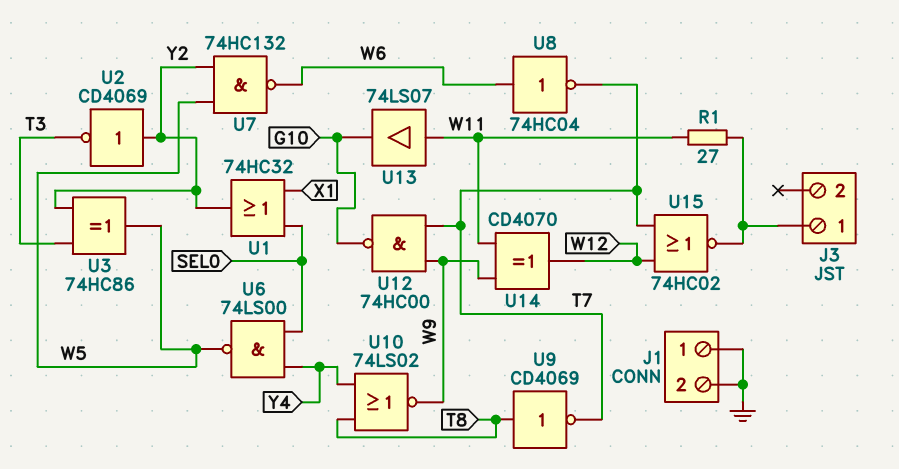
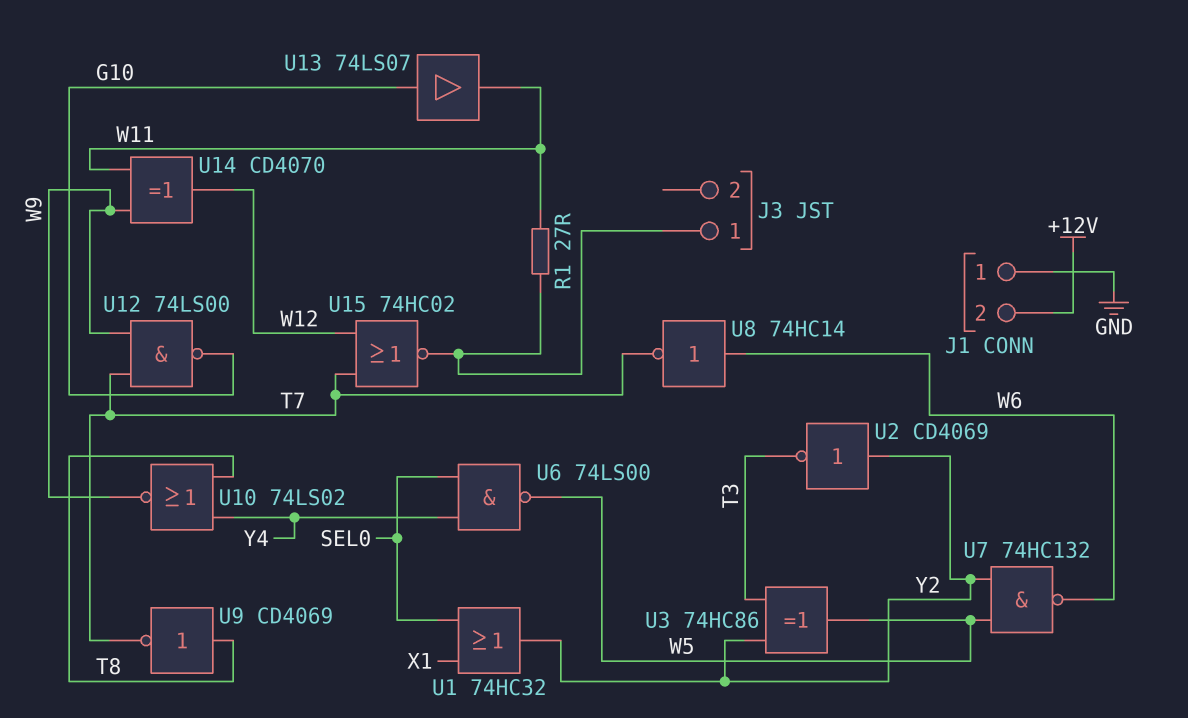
J1 pin 2: GND -> +12V
U8: NOT 74HC04 (in W6, out T7) -> NOT 74HC14 (in W6, out T7)
U12: NAND 74HC00 (in T7, in W9, out G10) -> NAND 74LS00 (in T7, in W9, out G10)
U13: buffer 74LS07 (in W11, out G10) -> buffer 74LS07 (in G10, out W11)

